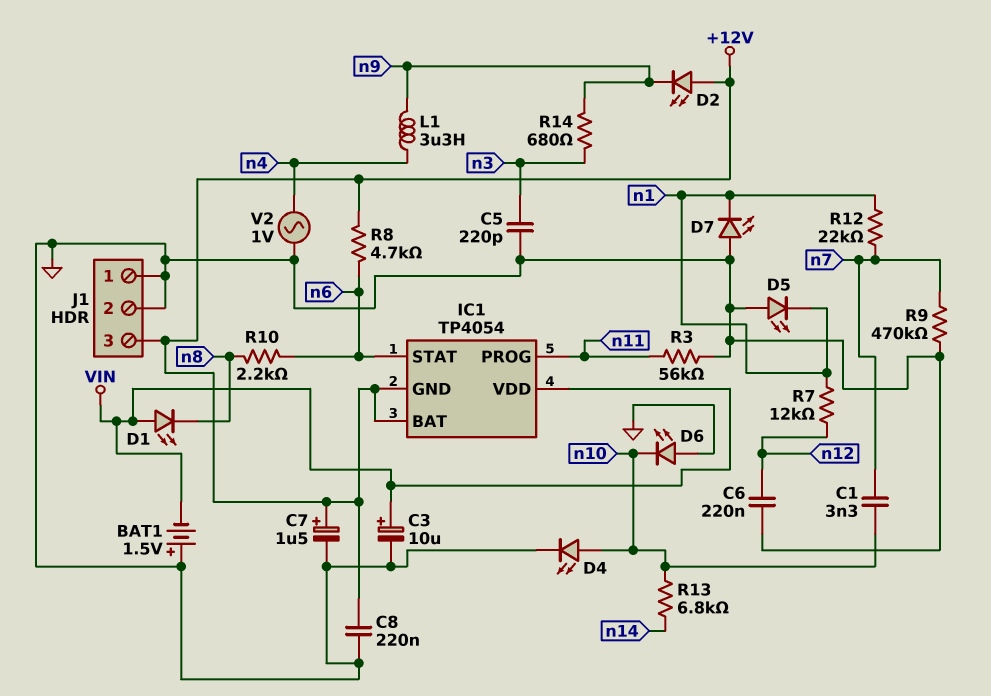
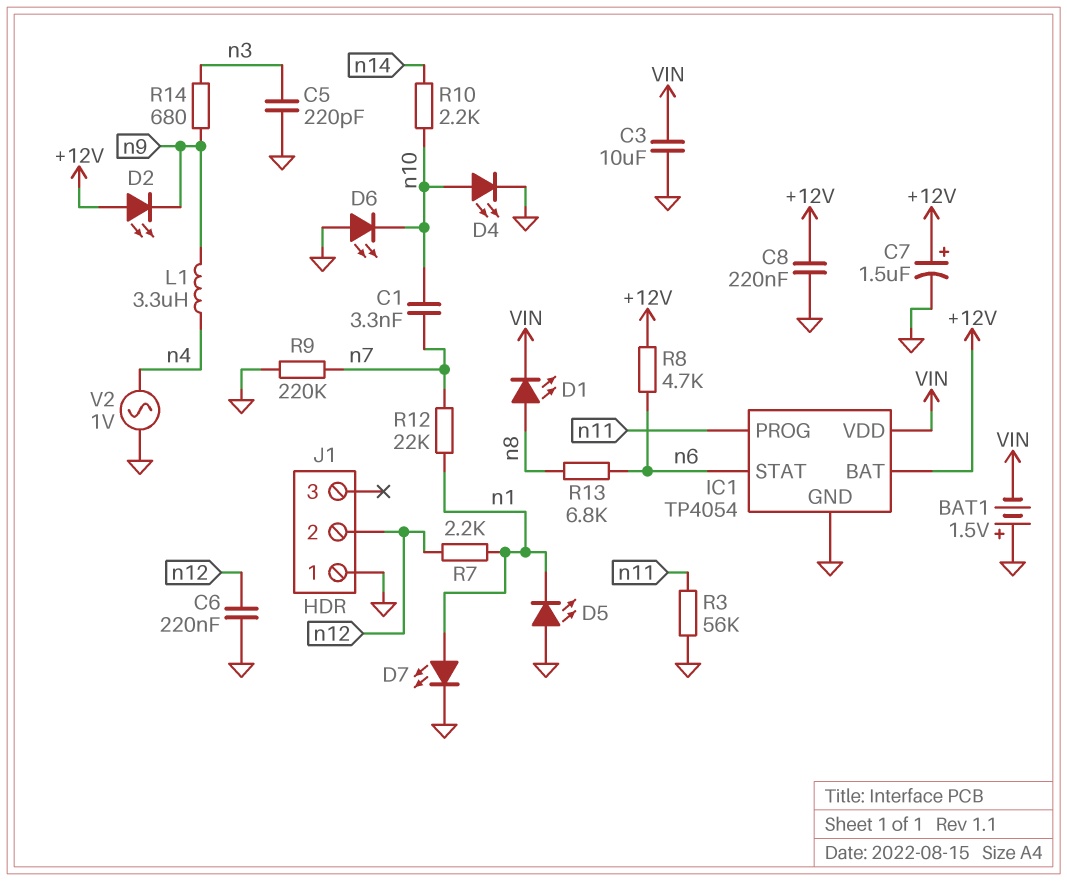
C3: 10uF (plus VIN, minus GND) -> 10uF (GND, VIN)
D1: LED (A VIN, K n8) -> LED (A n8, K VIN)
D7: LED (A GND, K n1) -> LED (A n1, K GND)
IC1 pin GND: +12V -> GND
J1 pin 2: GND -> n12
J1 pin 3: +12V -> none
R7: 12k (n1, n12) -> 2.2k (n1, n12)
R9: 470k (GND, n7) -> 220k (GND, n7)
R10: 2.2k (n6, n8) -> 2.2k (n10, n14)
R13: 6.8k (n10, n14) -> 6.8k (n6, n8)

